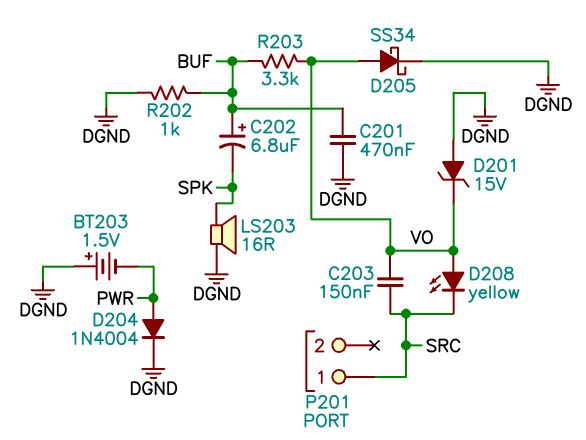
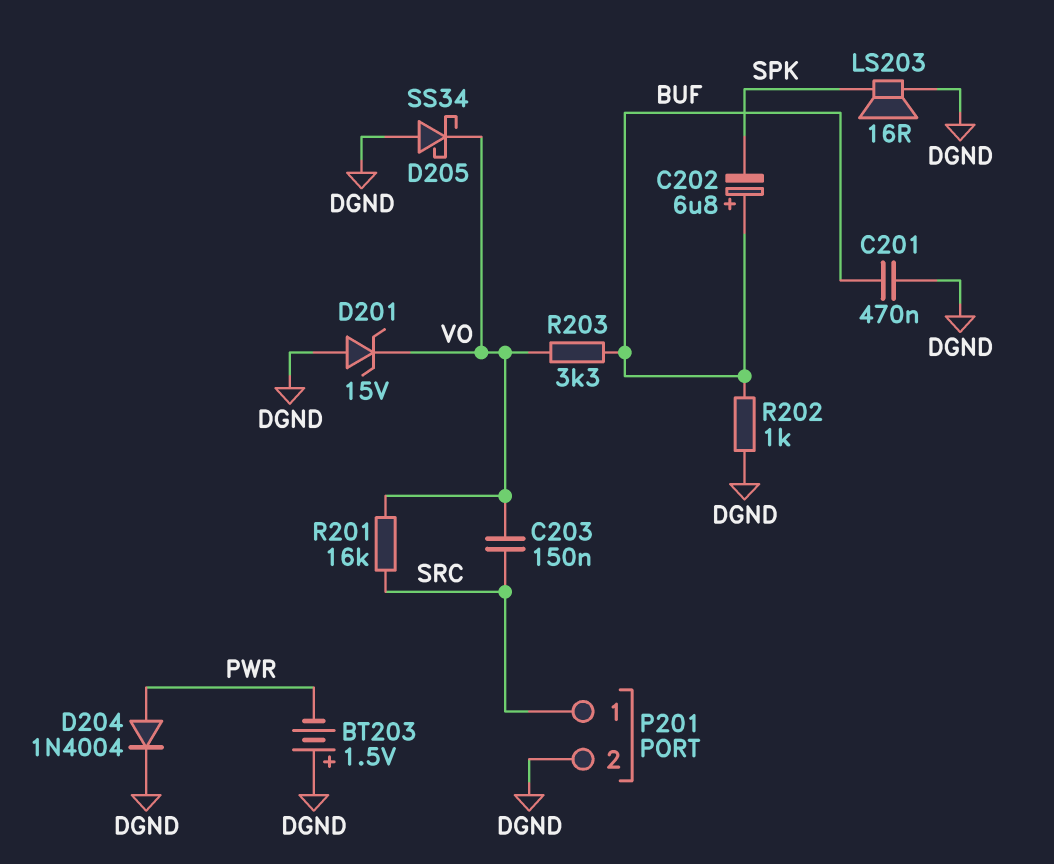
D205: schottky SS34 (A VO, K DGND) -> schottky SS34 (A DGND, K VO)
D208: LED yellow (A VO, K SRC) -> none
P201 pin 2: none -> DGND
R201: none -> 16k (SRC, VO)

